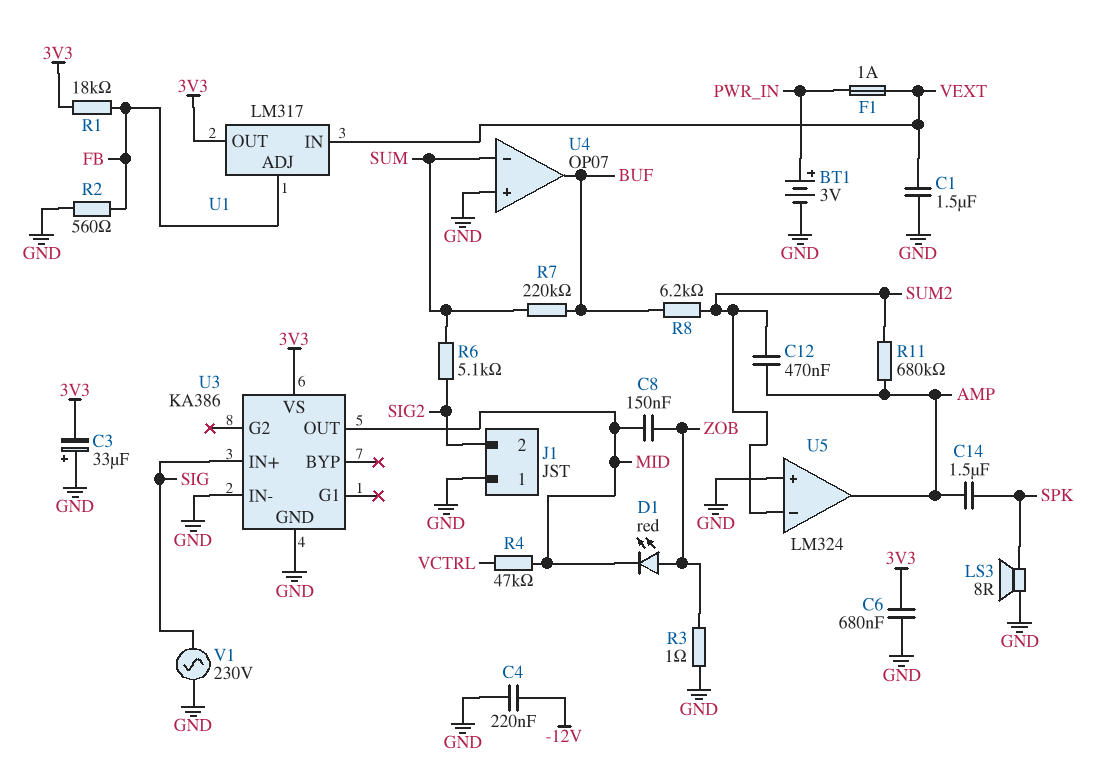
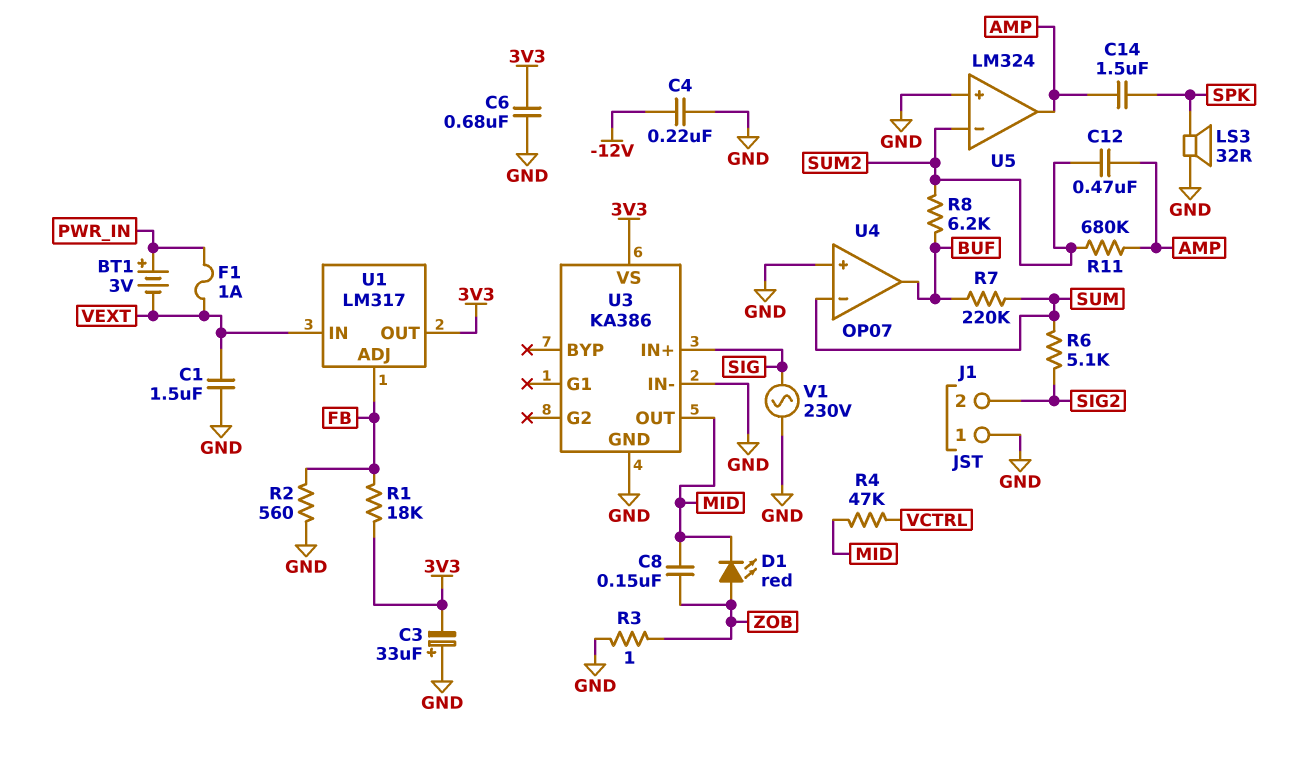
BT1: 3V (plus PWR_IN, minus GND) -> 3V (plus PWR_IN, minus VEXT)
LS3: speaker 8R (GND, SPK) -> speaker 32R (GND, SPK)

